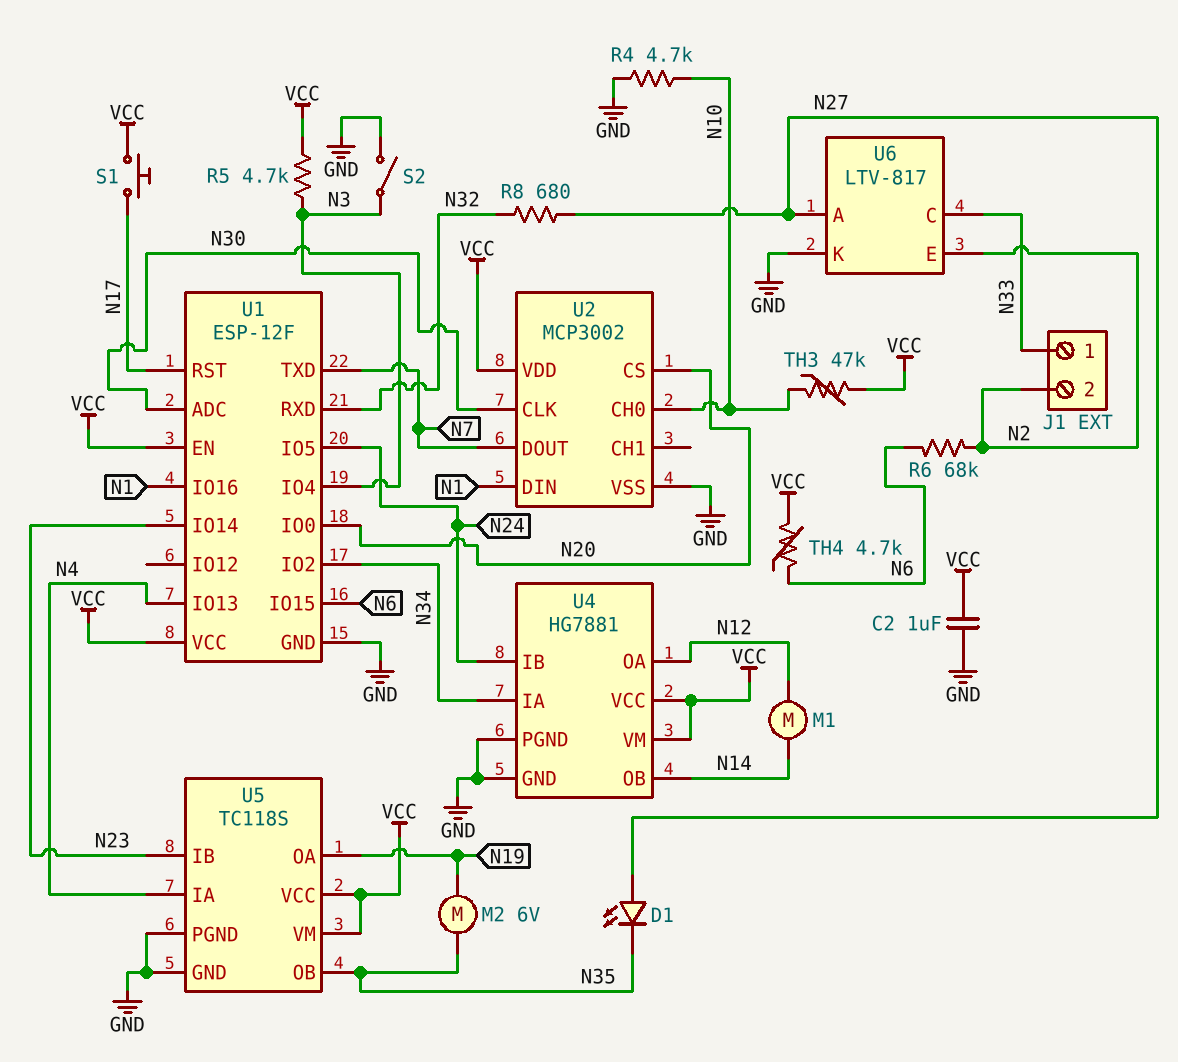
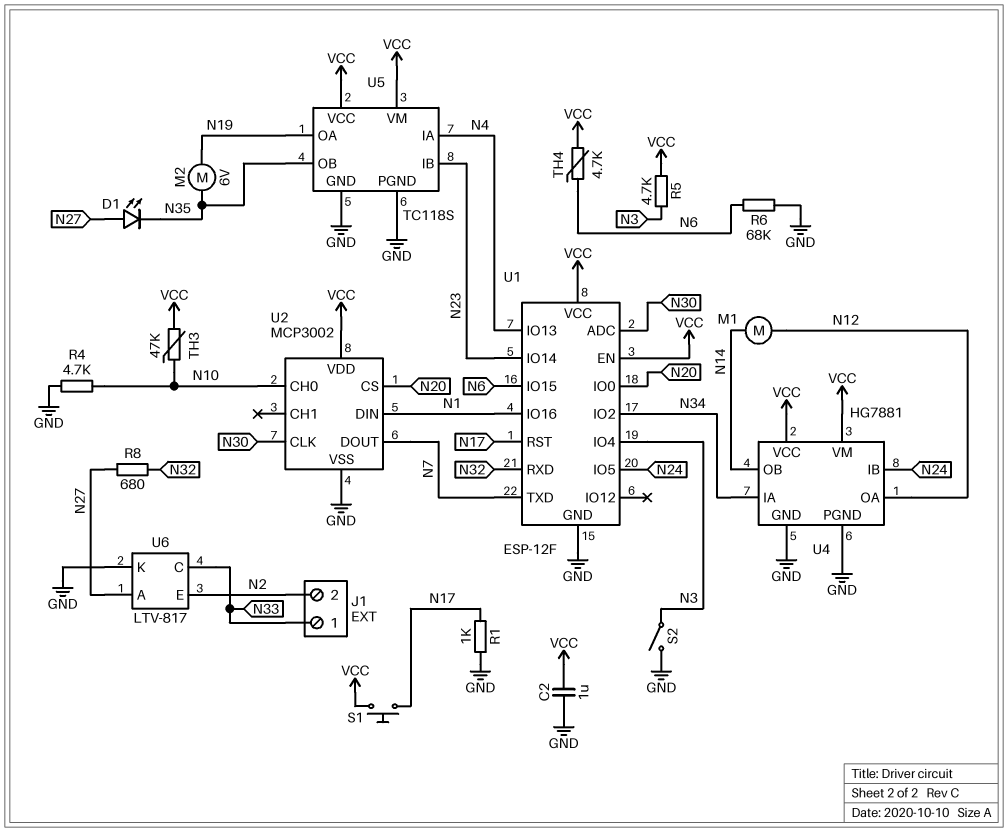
R1: none -> 1k (GND, N17)
R6: 68k (N2, N6) -> 68k (GND, N6)

